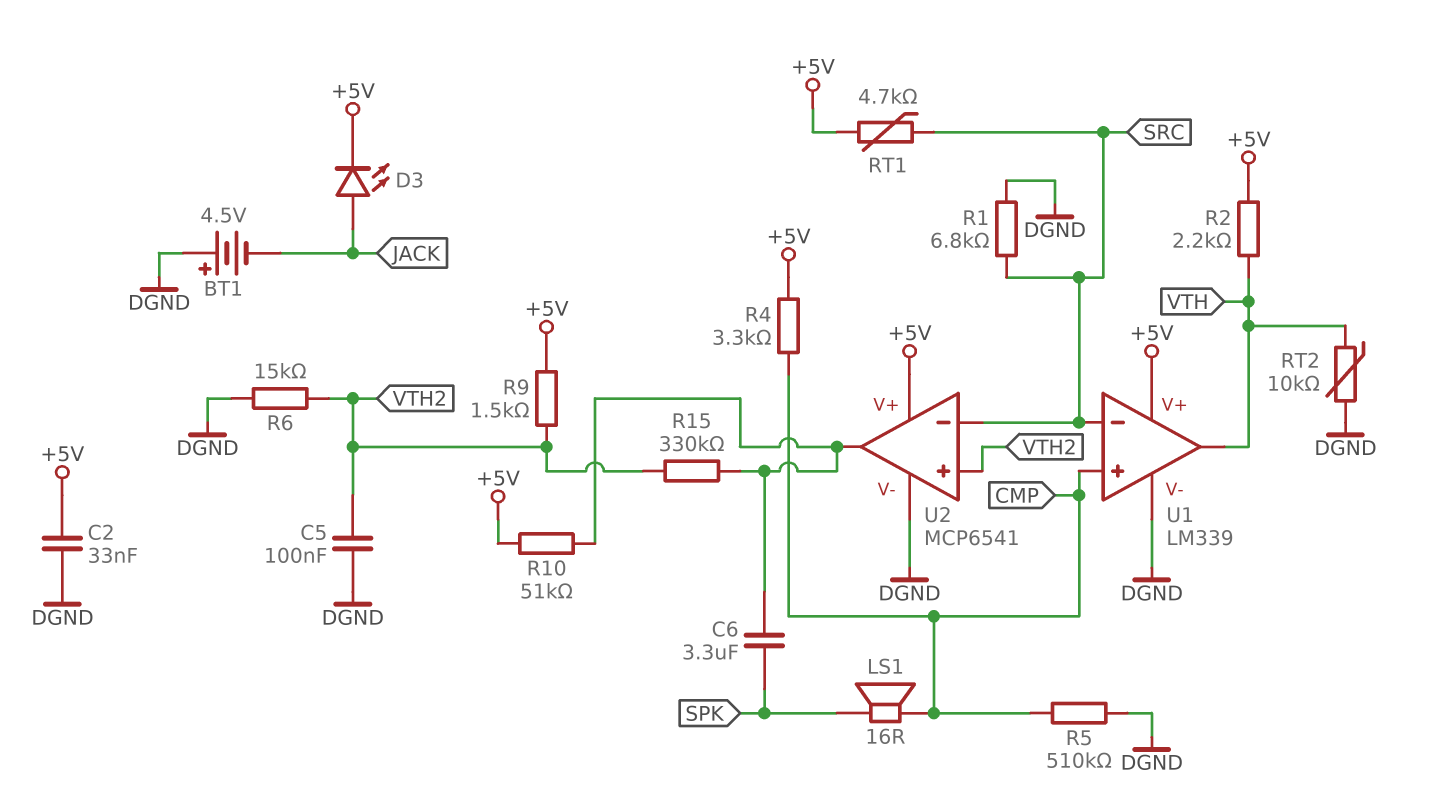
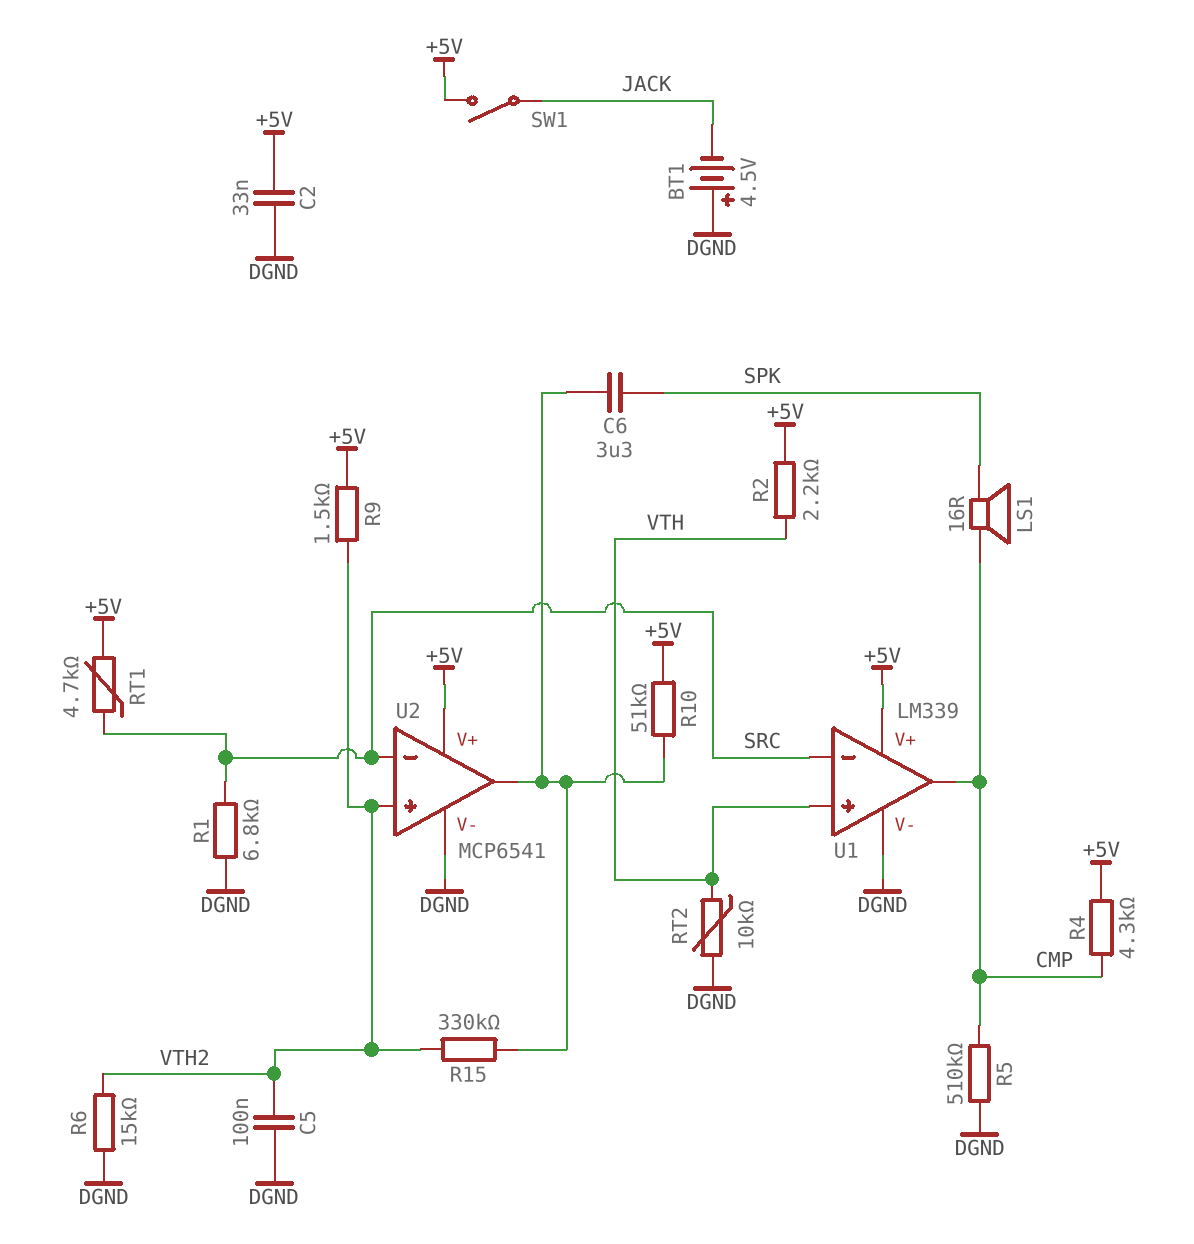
D3: LED (A JACK, K +5V) -> none
R4: 3.3k (+5V, CMP) -> 4.3k (+5V, CMP)
SW1: none -> switch (+5V, JACK)
U1 pin in+: CMP -> VTH
U1 pin out: VTH -> CMP

